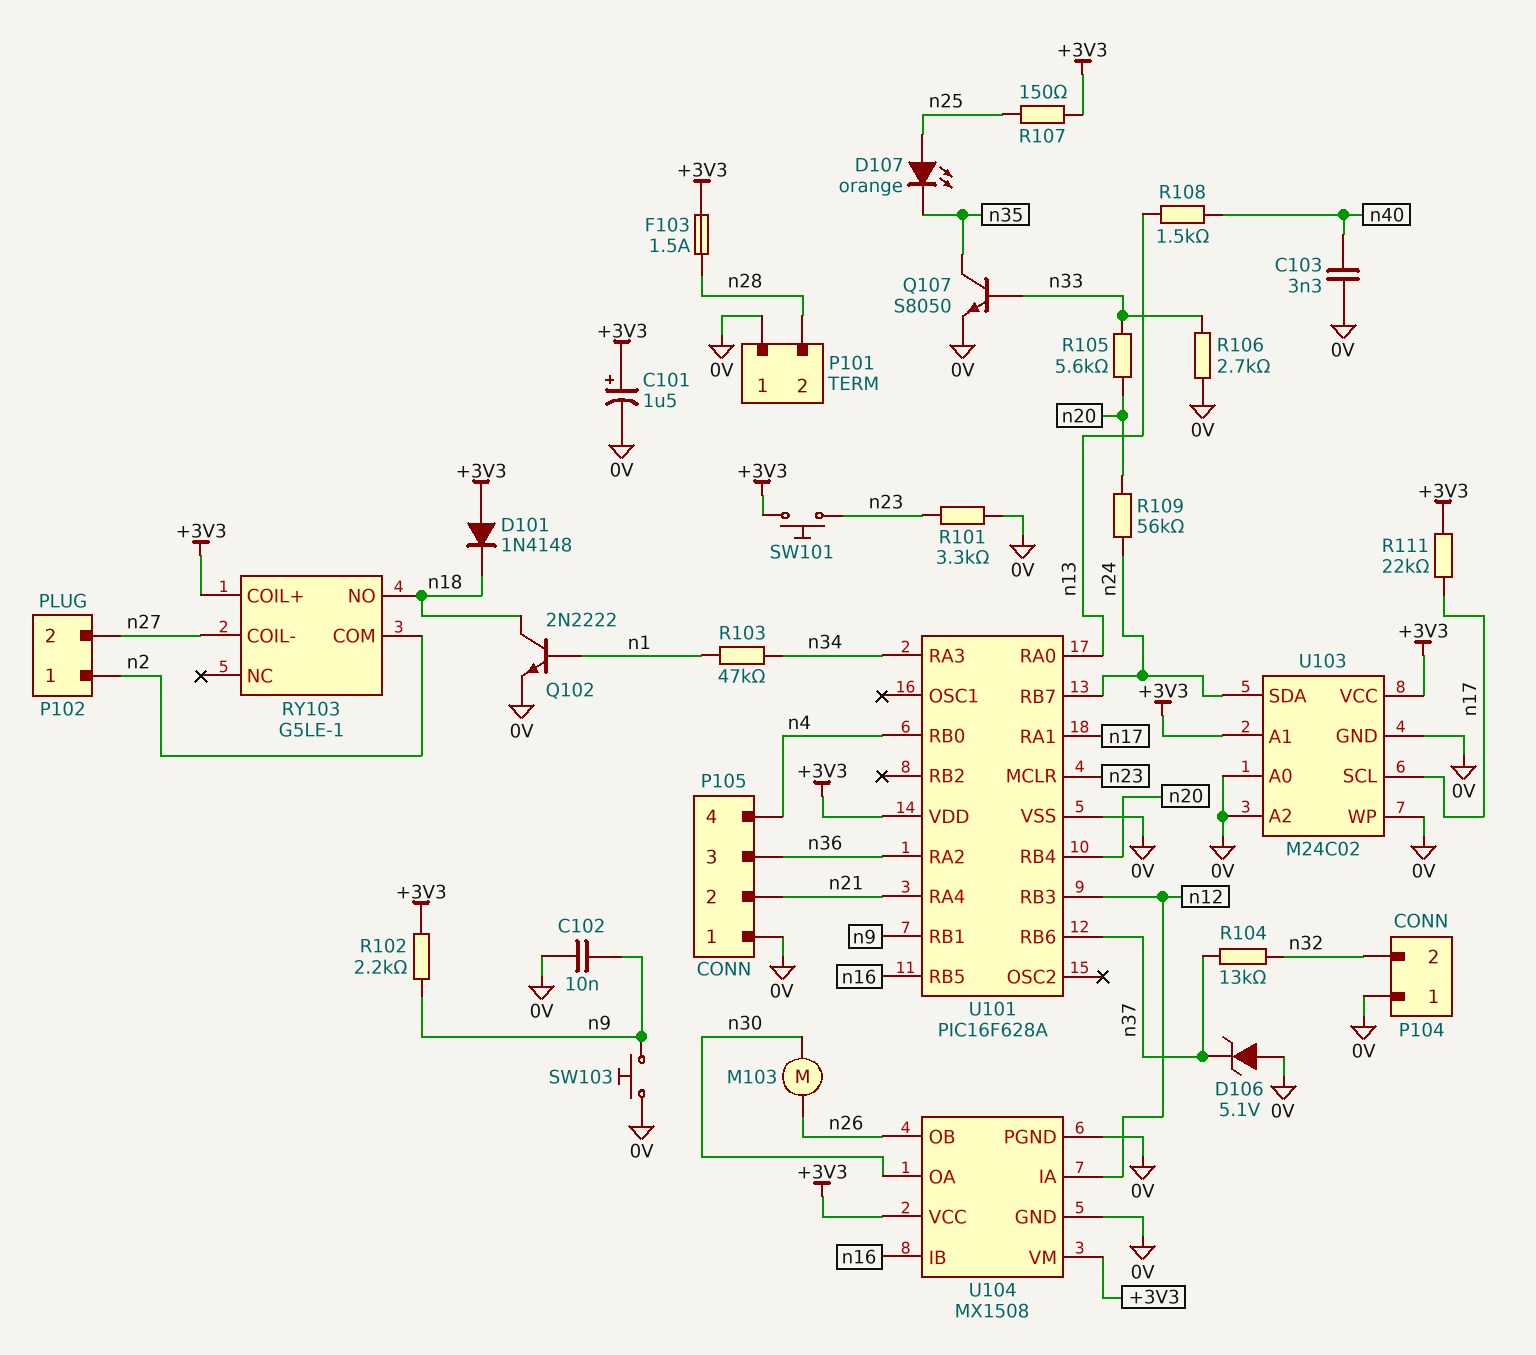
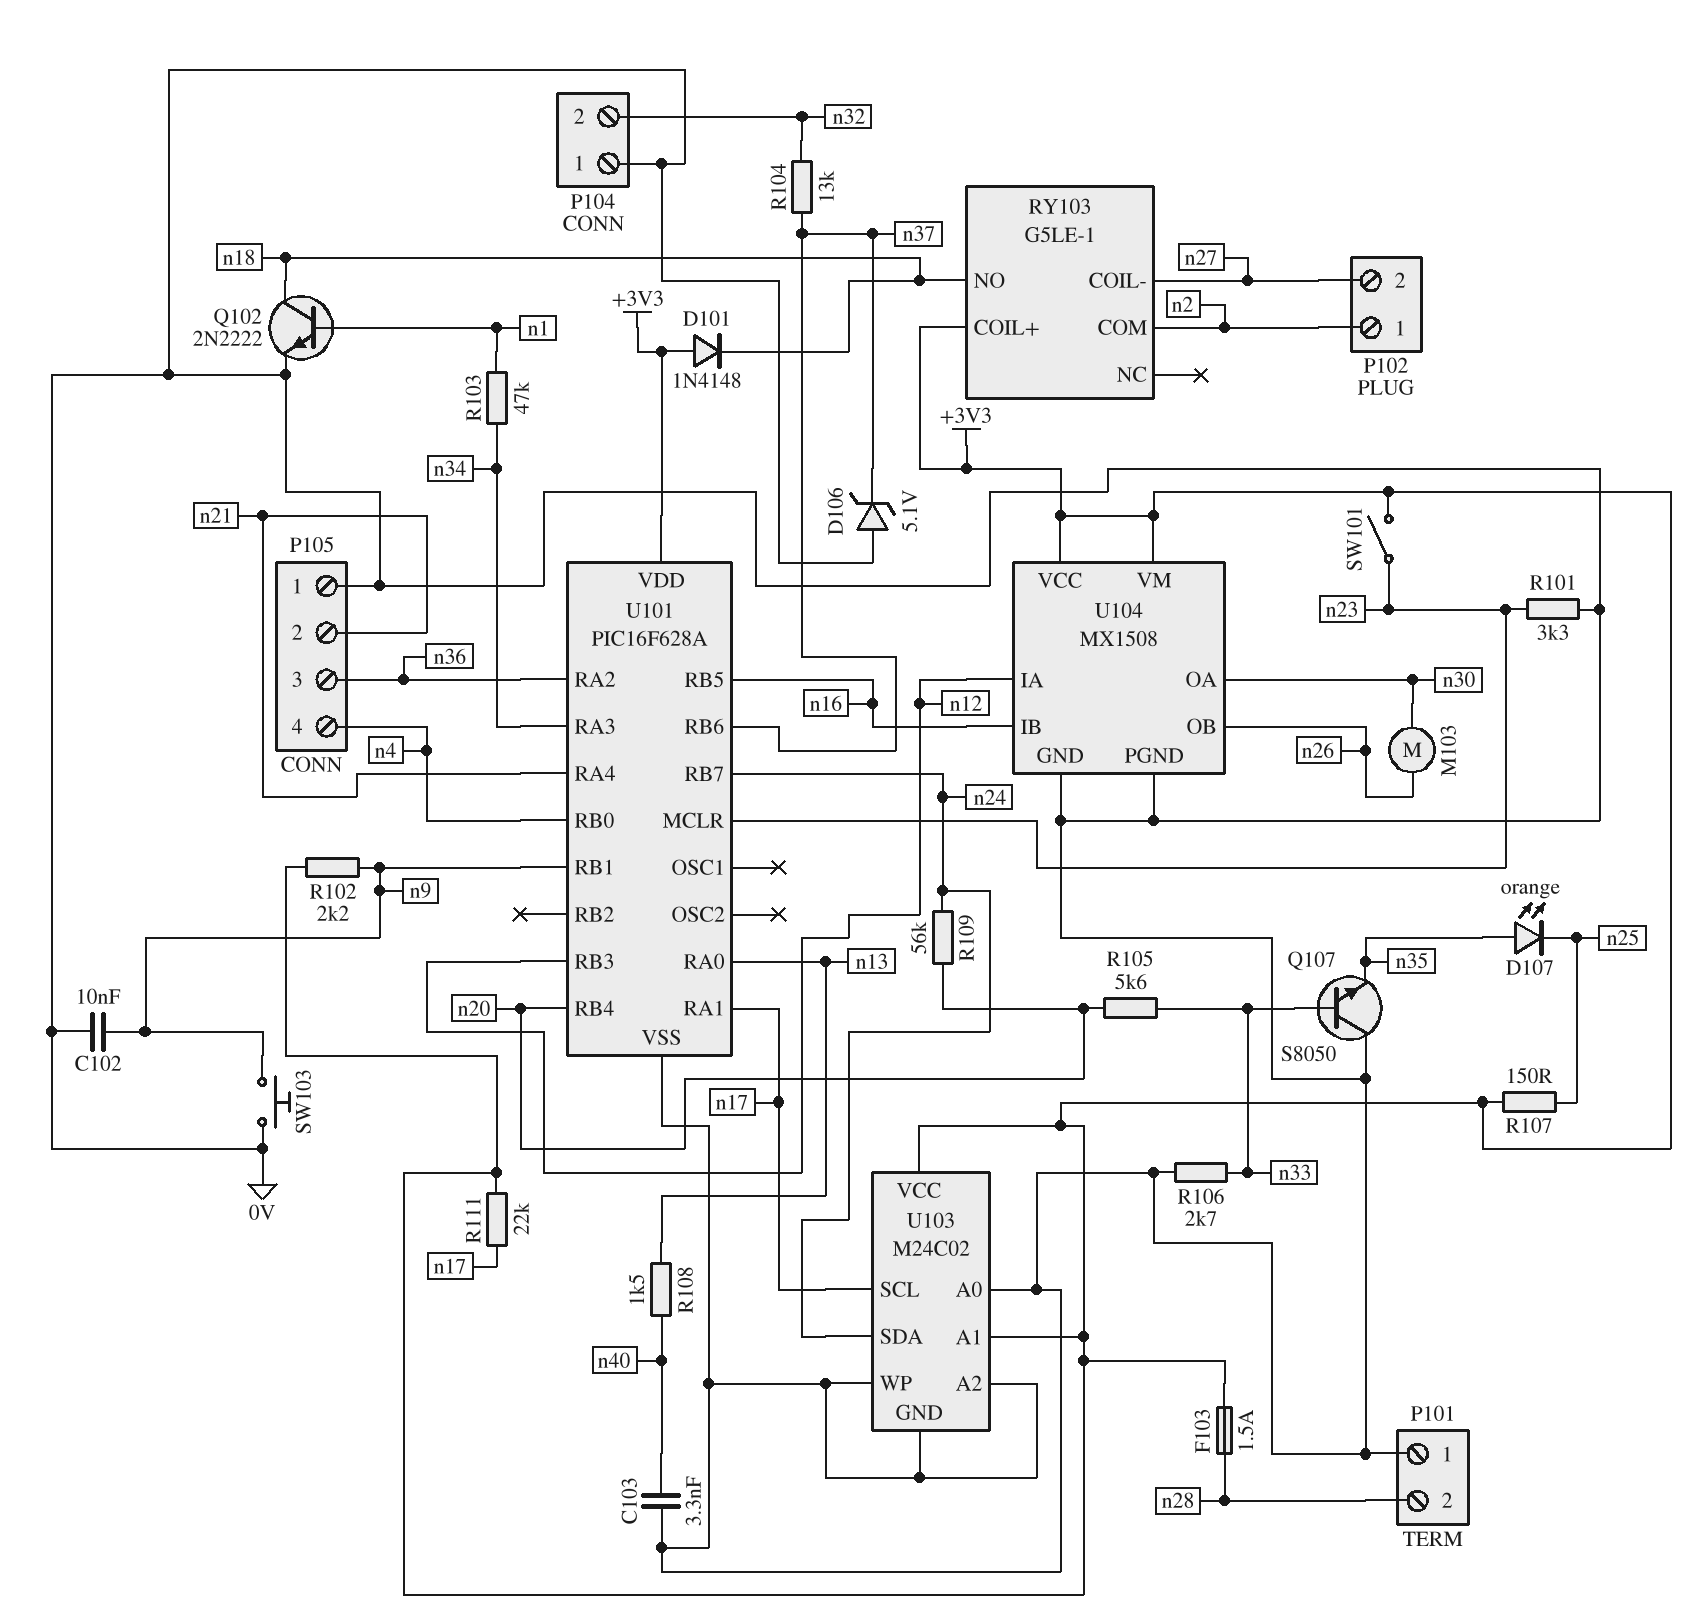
C101: 1.5uF (plus +3V3, minus 0V) -> none
D107: LED orange (A n25, K n35) -> LED orange (A n35, K n25)
Q107: NPN S8050 (B n33, C n35, E 0V) -> NPN S8050 (B n33, C 0V, E n35)
SW101: button (+3V3, n23) -> switch (+3V3, n23)

